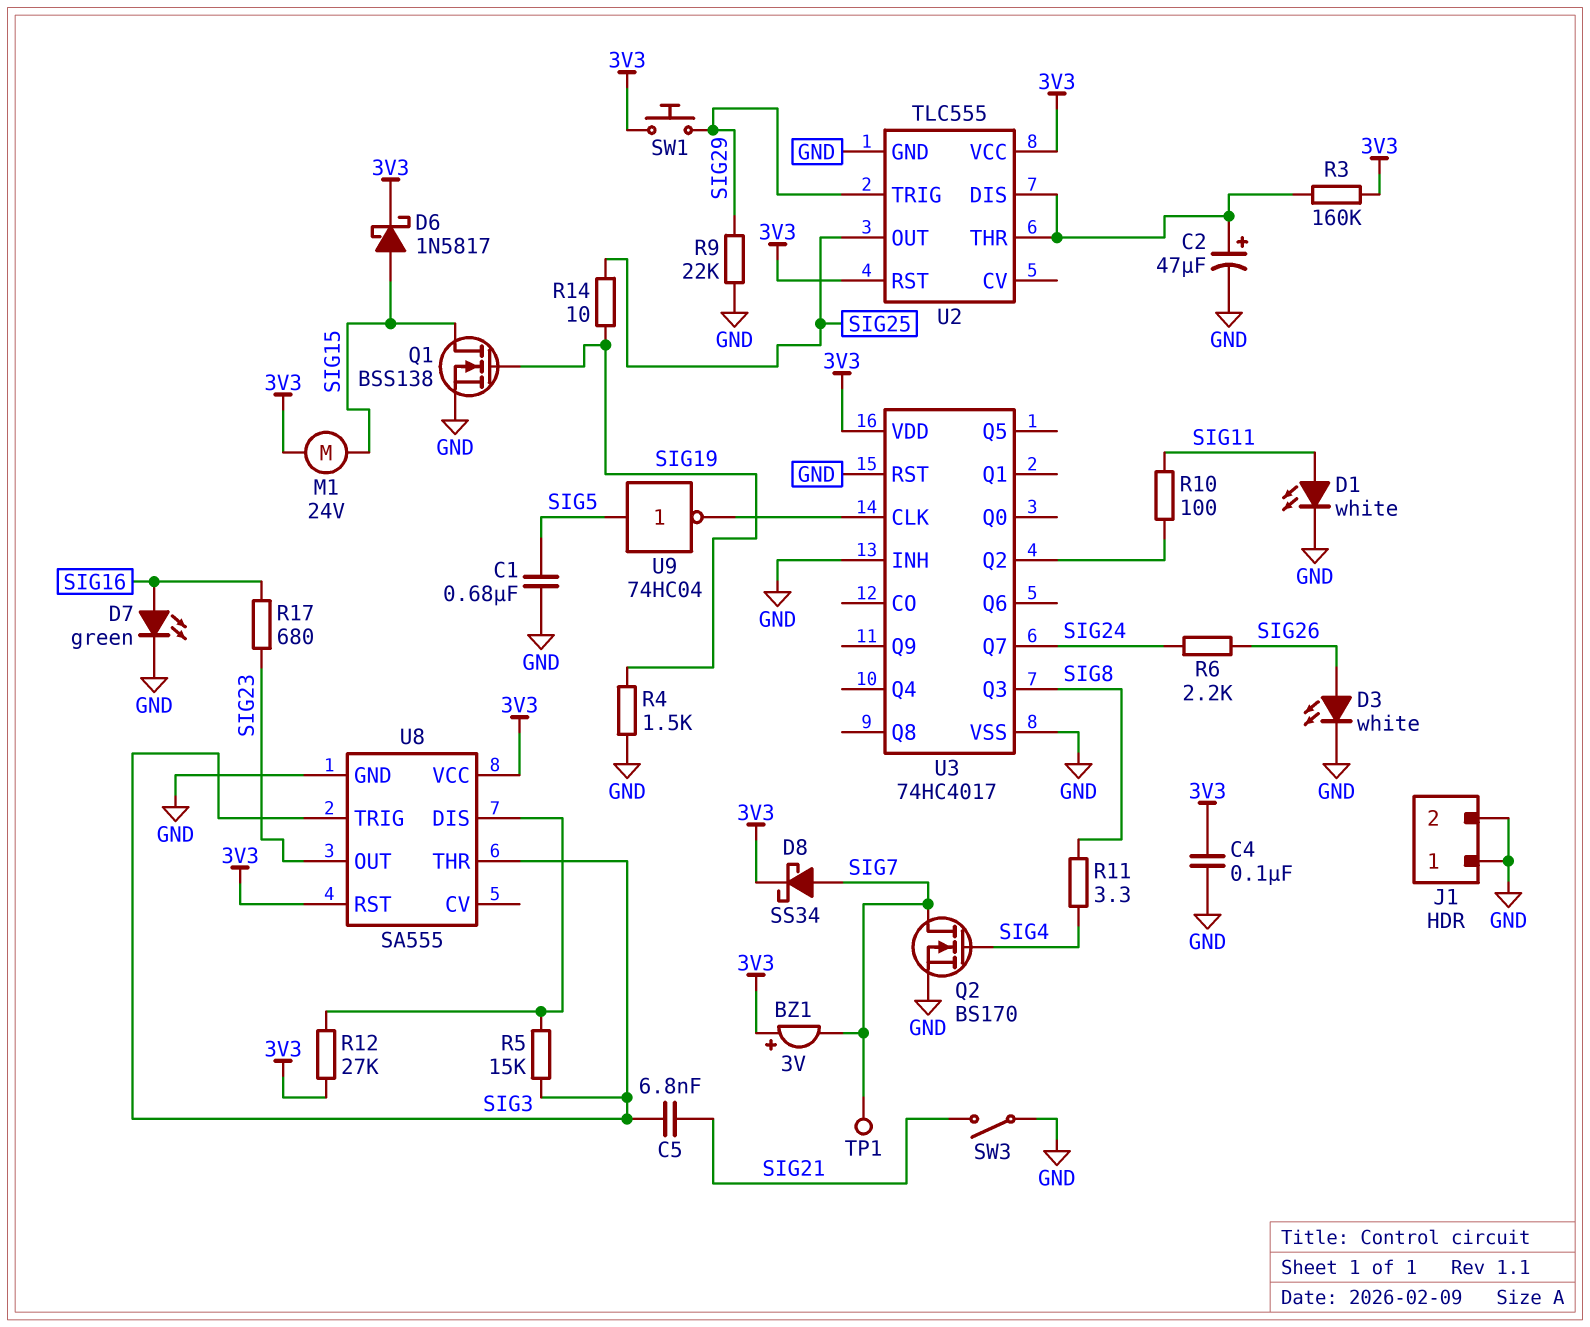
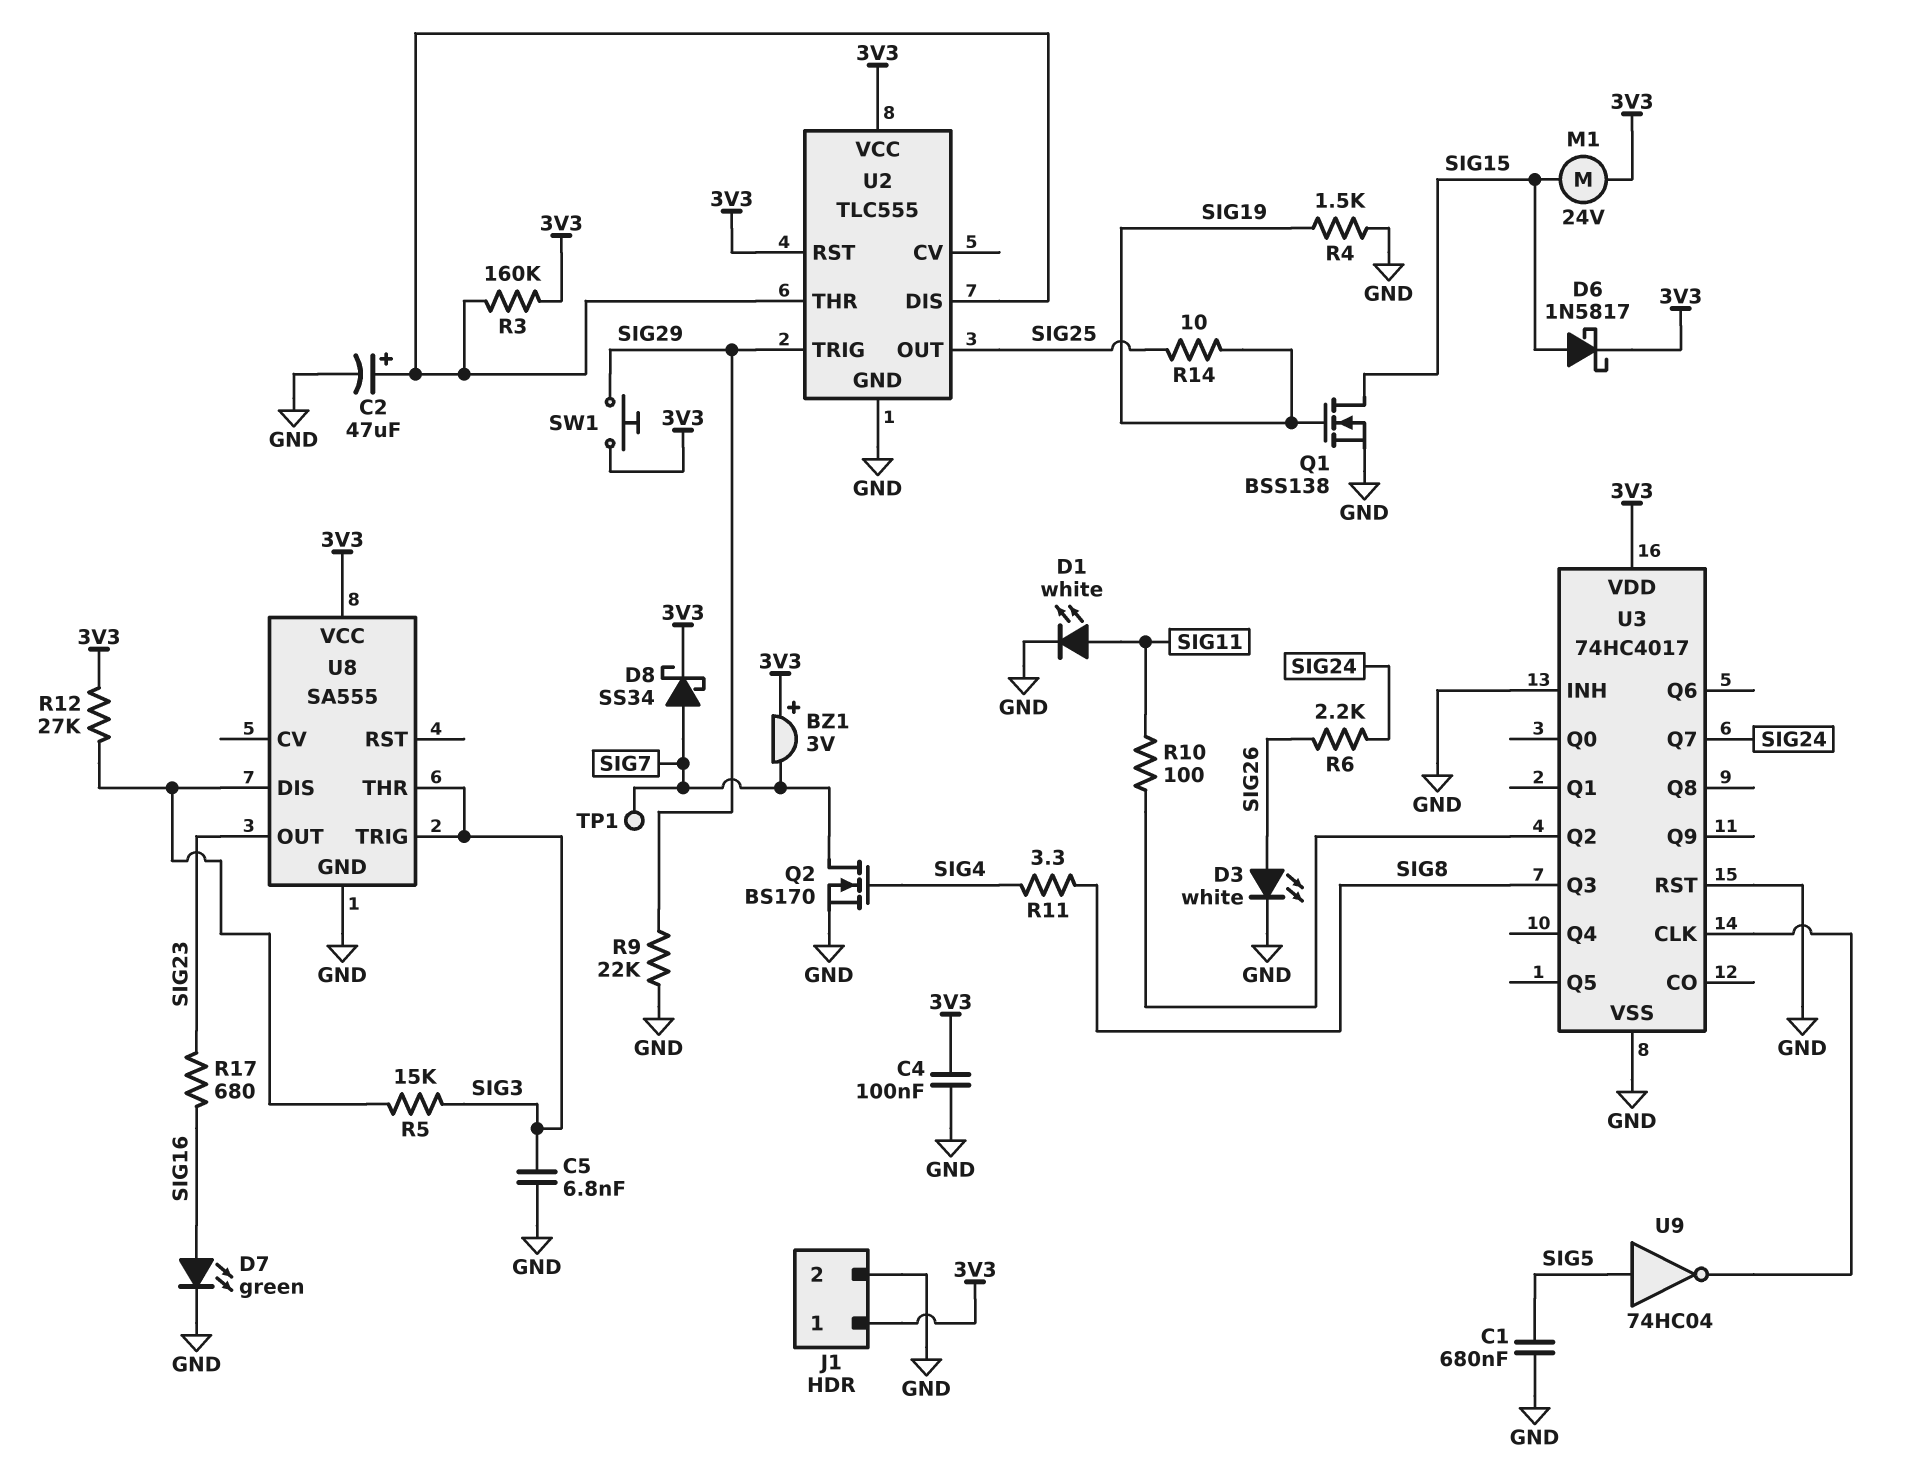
C5: 6.8nF (SIG3, SIG21) -> 6.8nF (GND, SIG3)
J1 pin 1: GND -> 3V3
SW3: switch (GND, SIG21) -> none
U8 pin RST: 3V3 -> none

